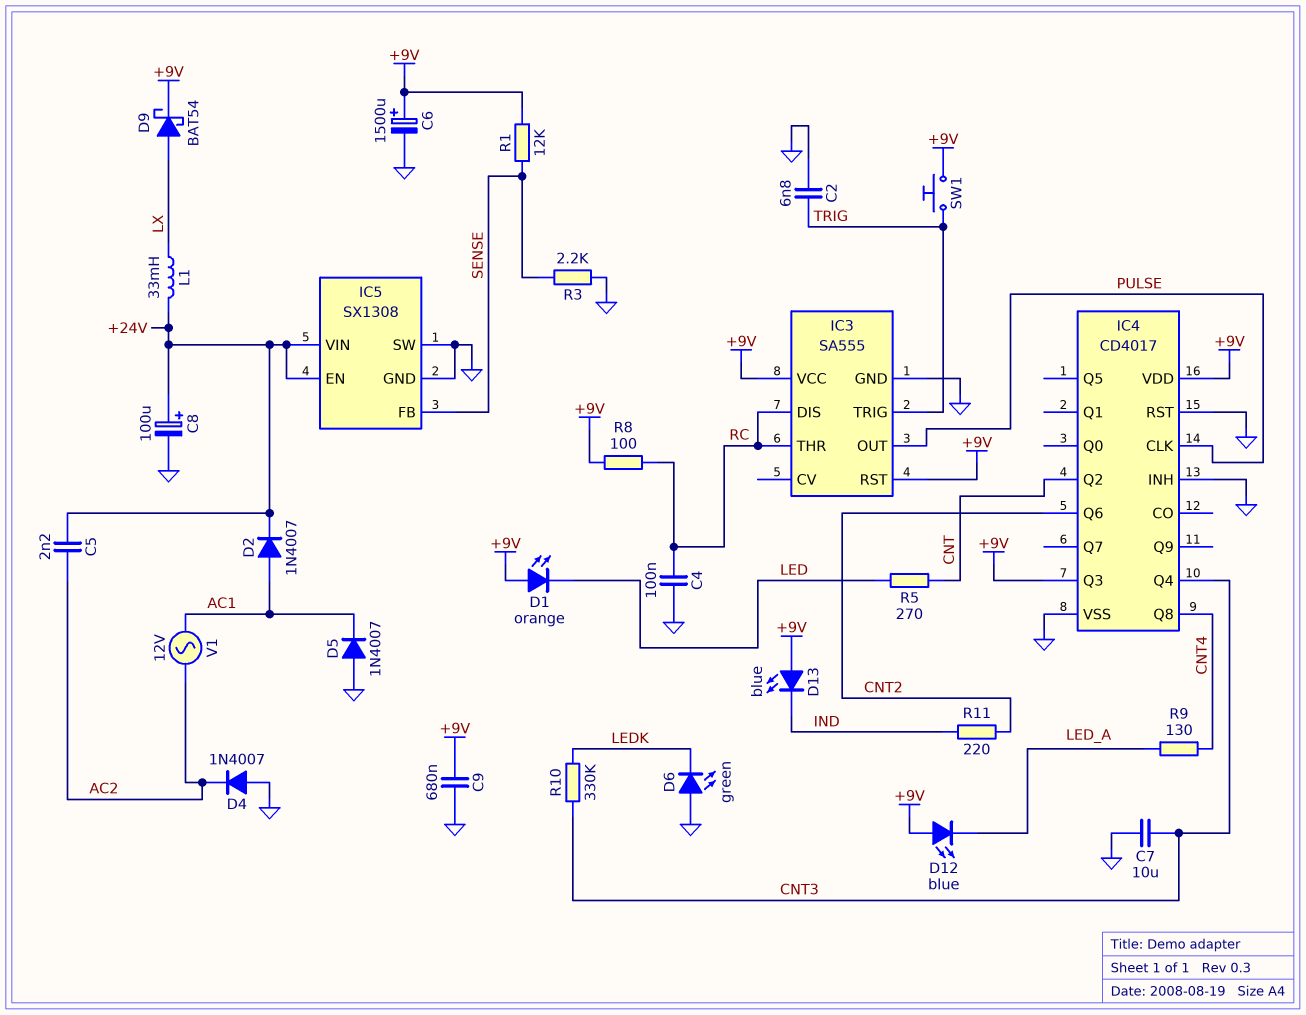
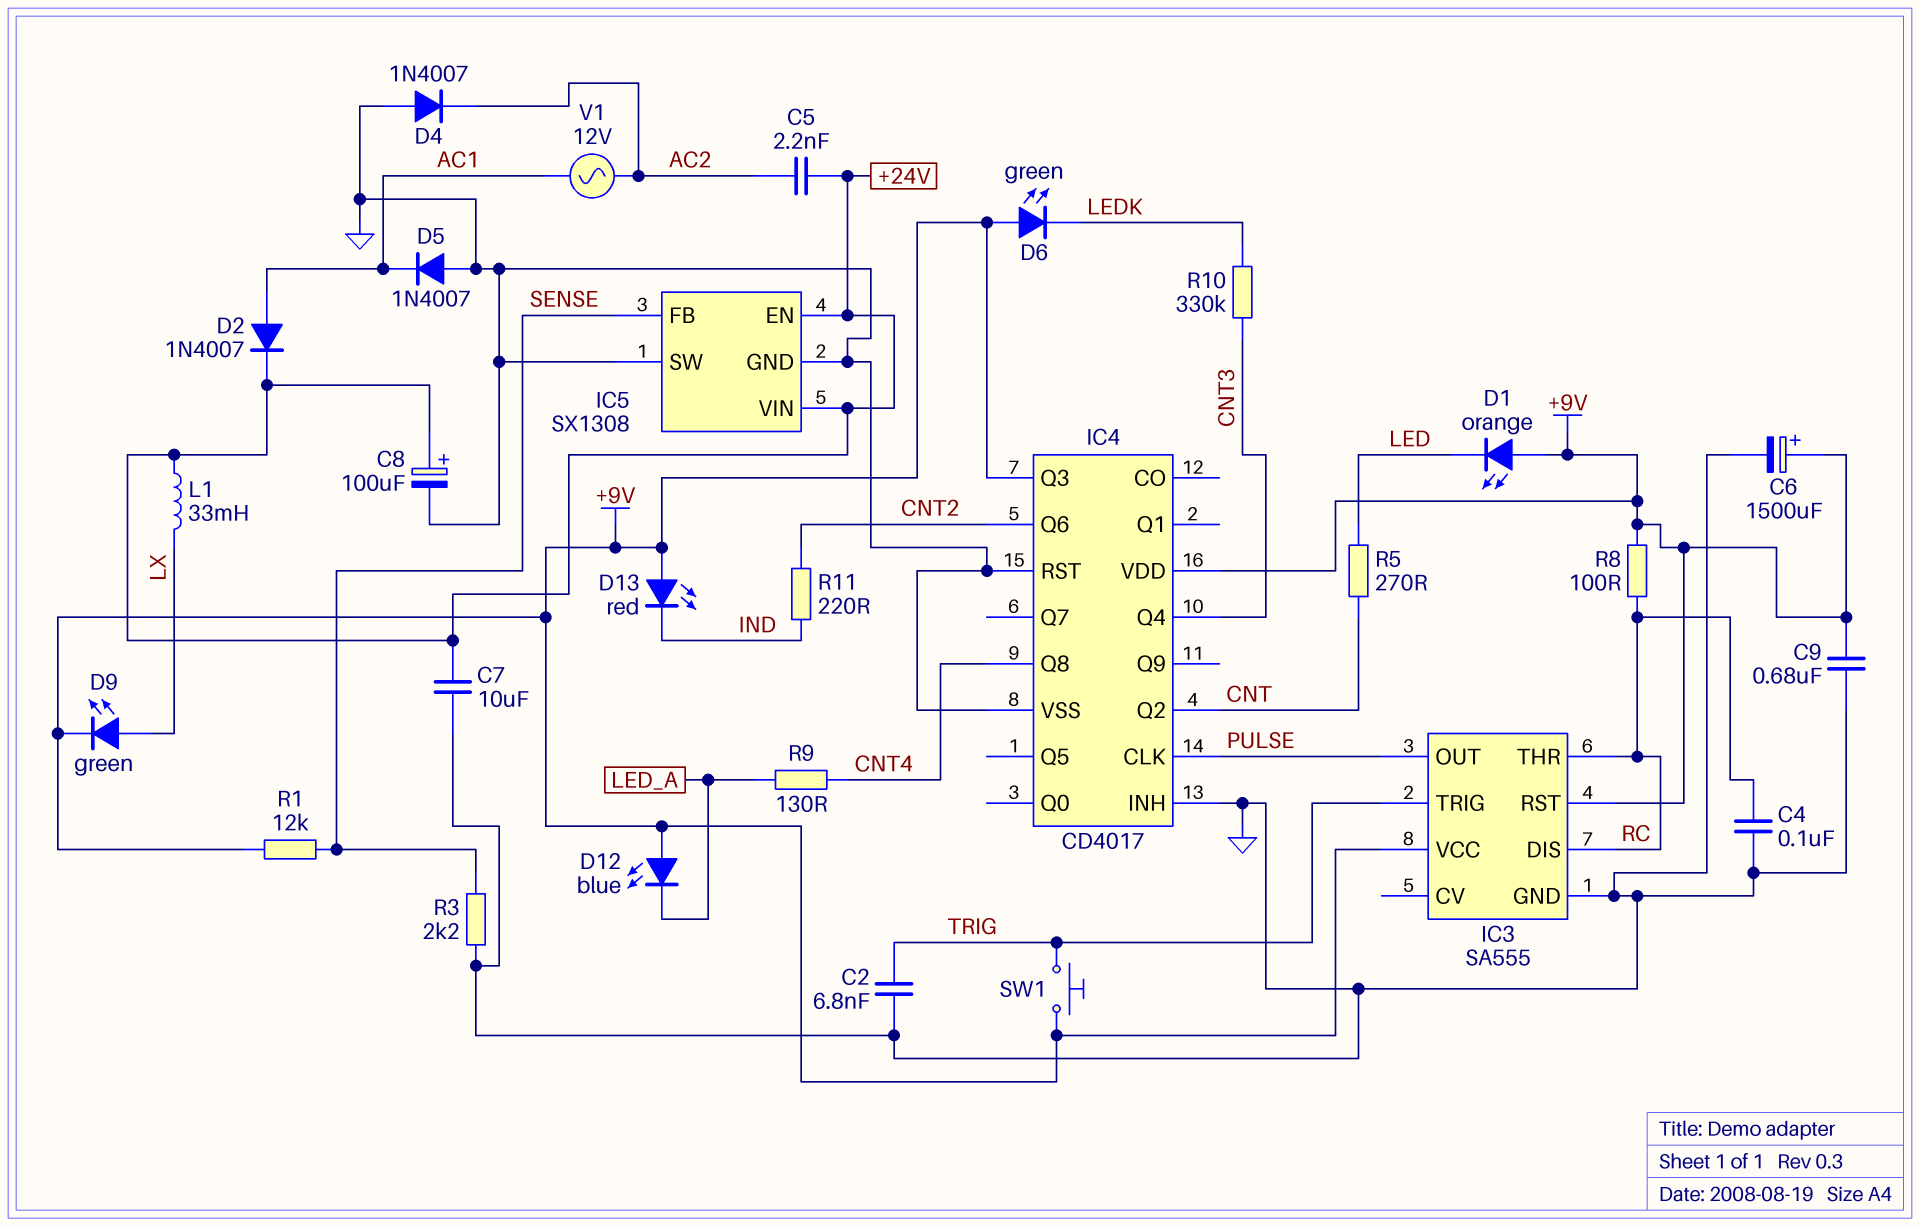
C7: 10uF (CNT3, GND) -> 10uF (+24V, GND)
D6: LED green (A GND, K LEDK) -> LED green (A +9V, K LEDK)
D9: schottky BAT54 (A LX, K +9V) -> LED green (A LX, K +9V)
D13: LED blue (A +9V, K IND) -> LED red (A +9V, K IND)

